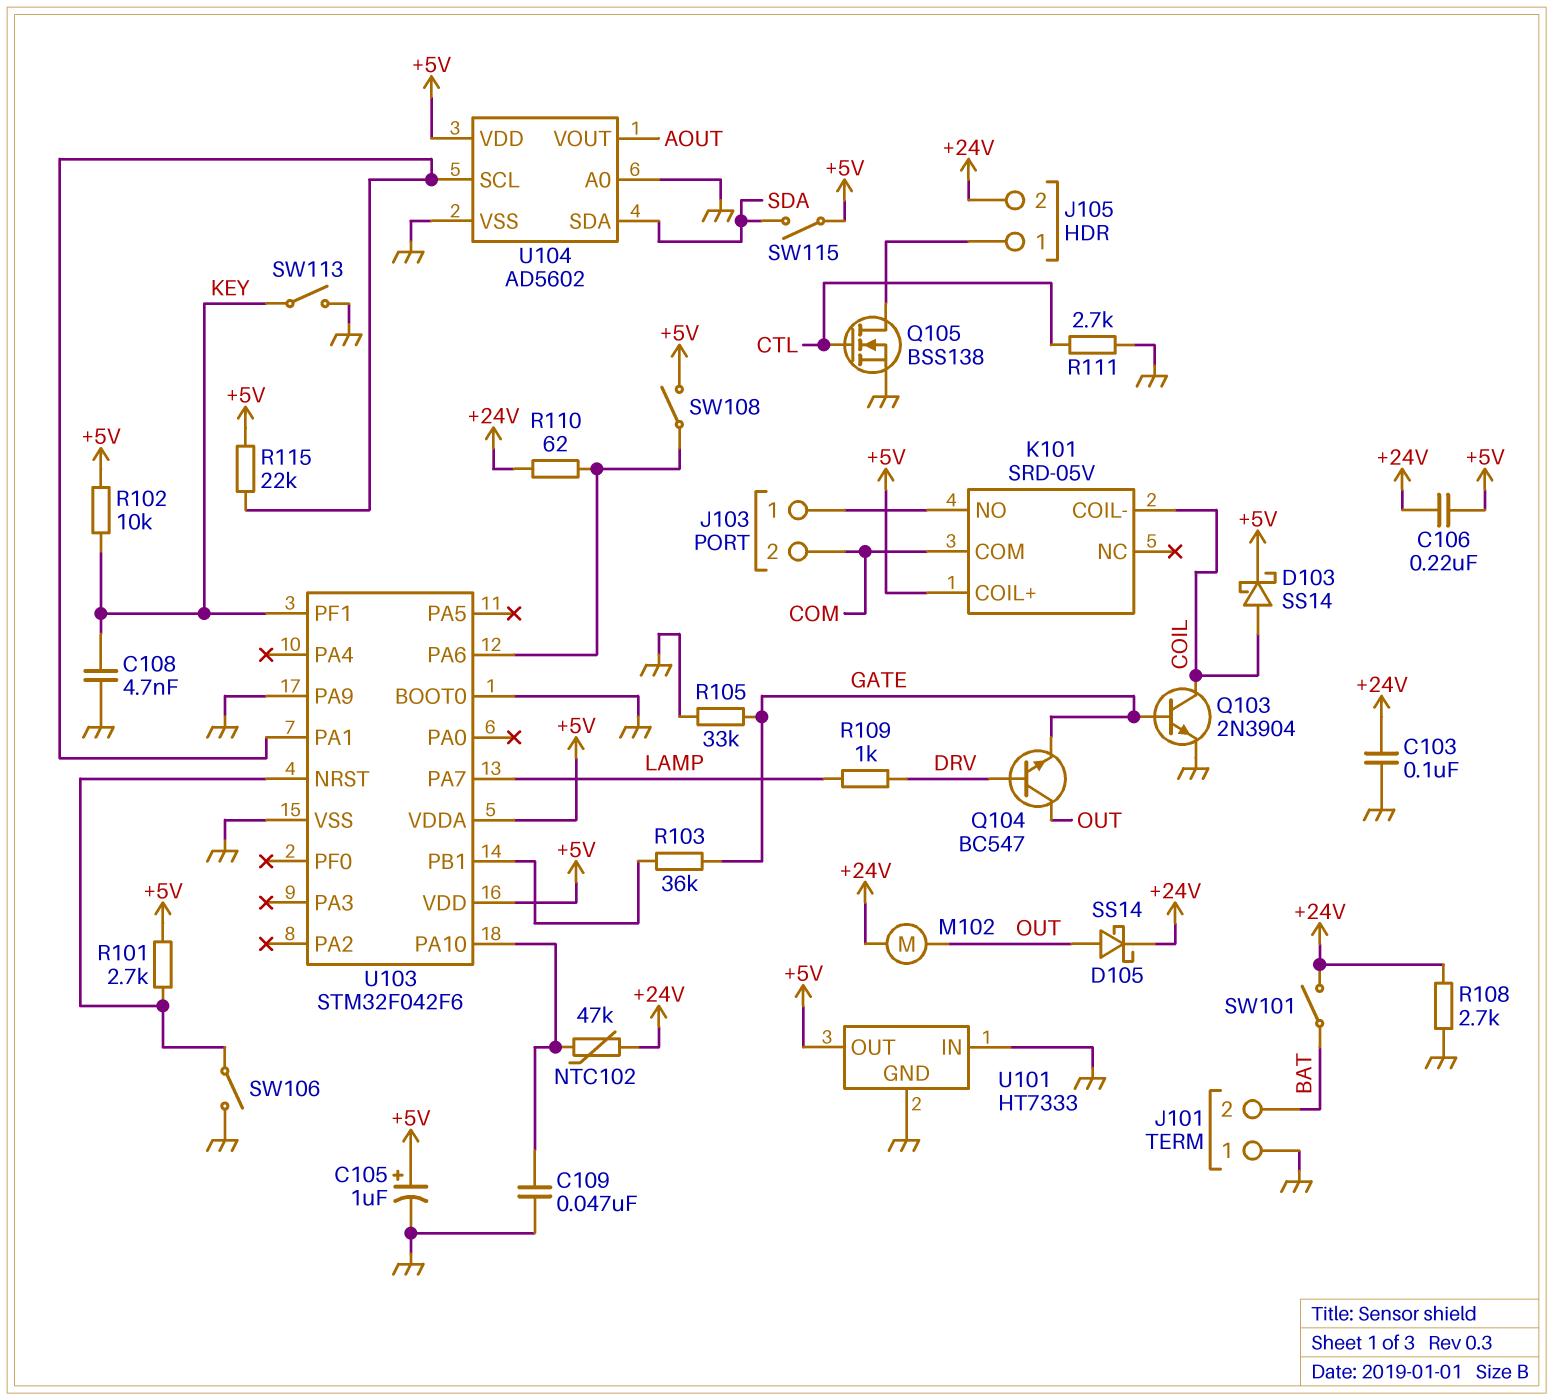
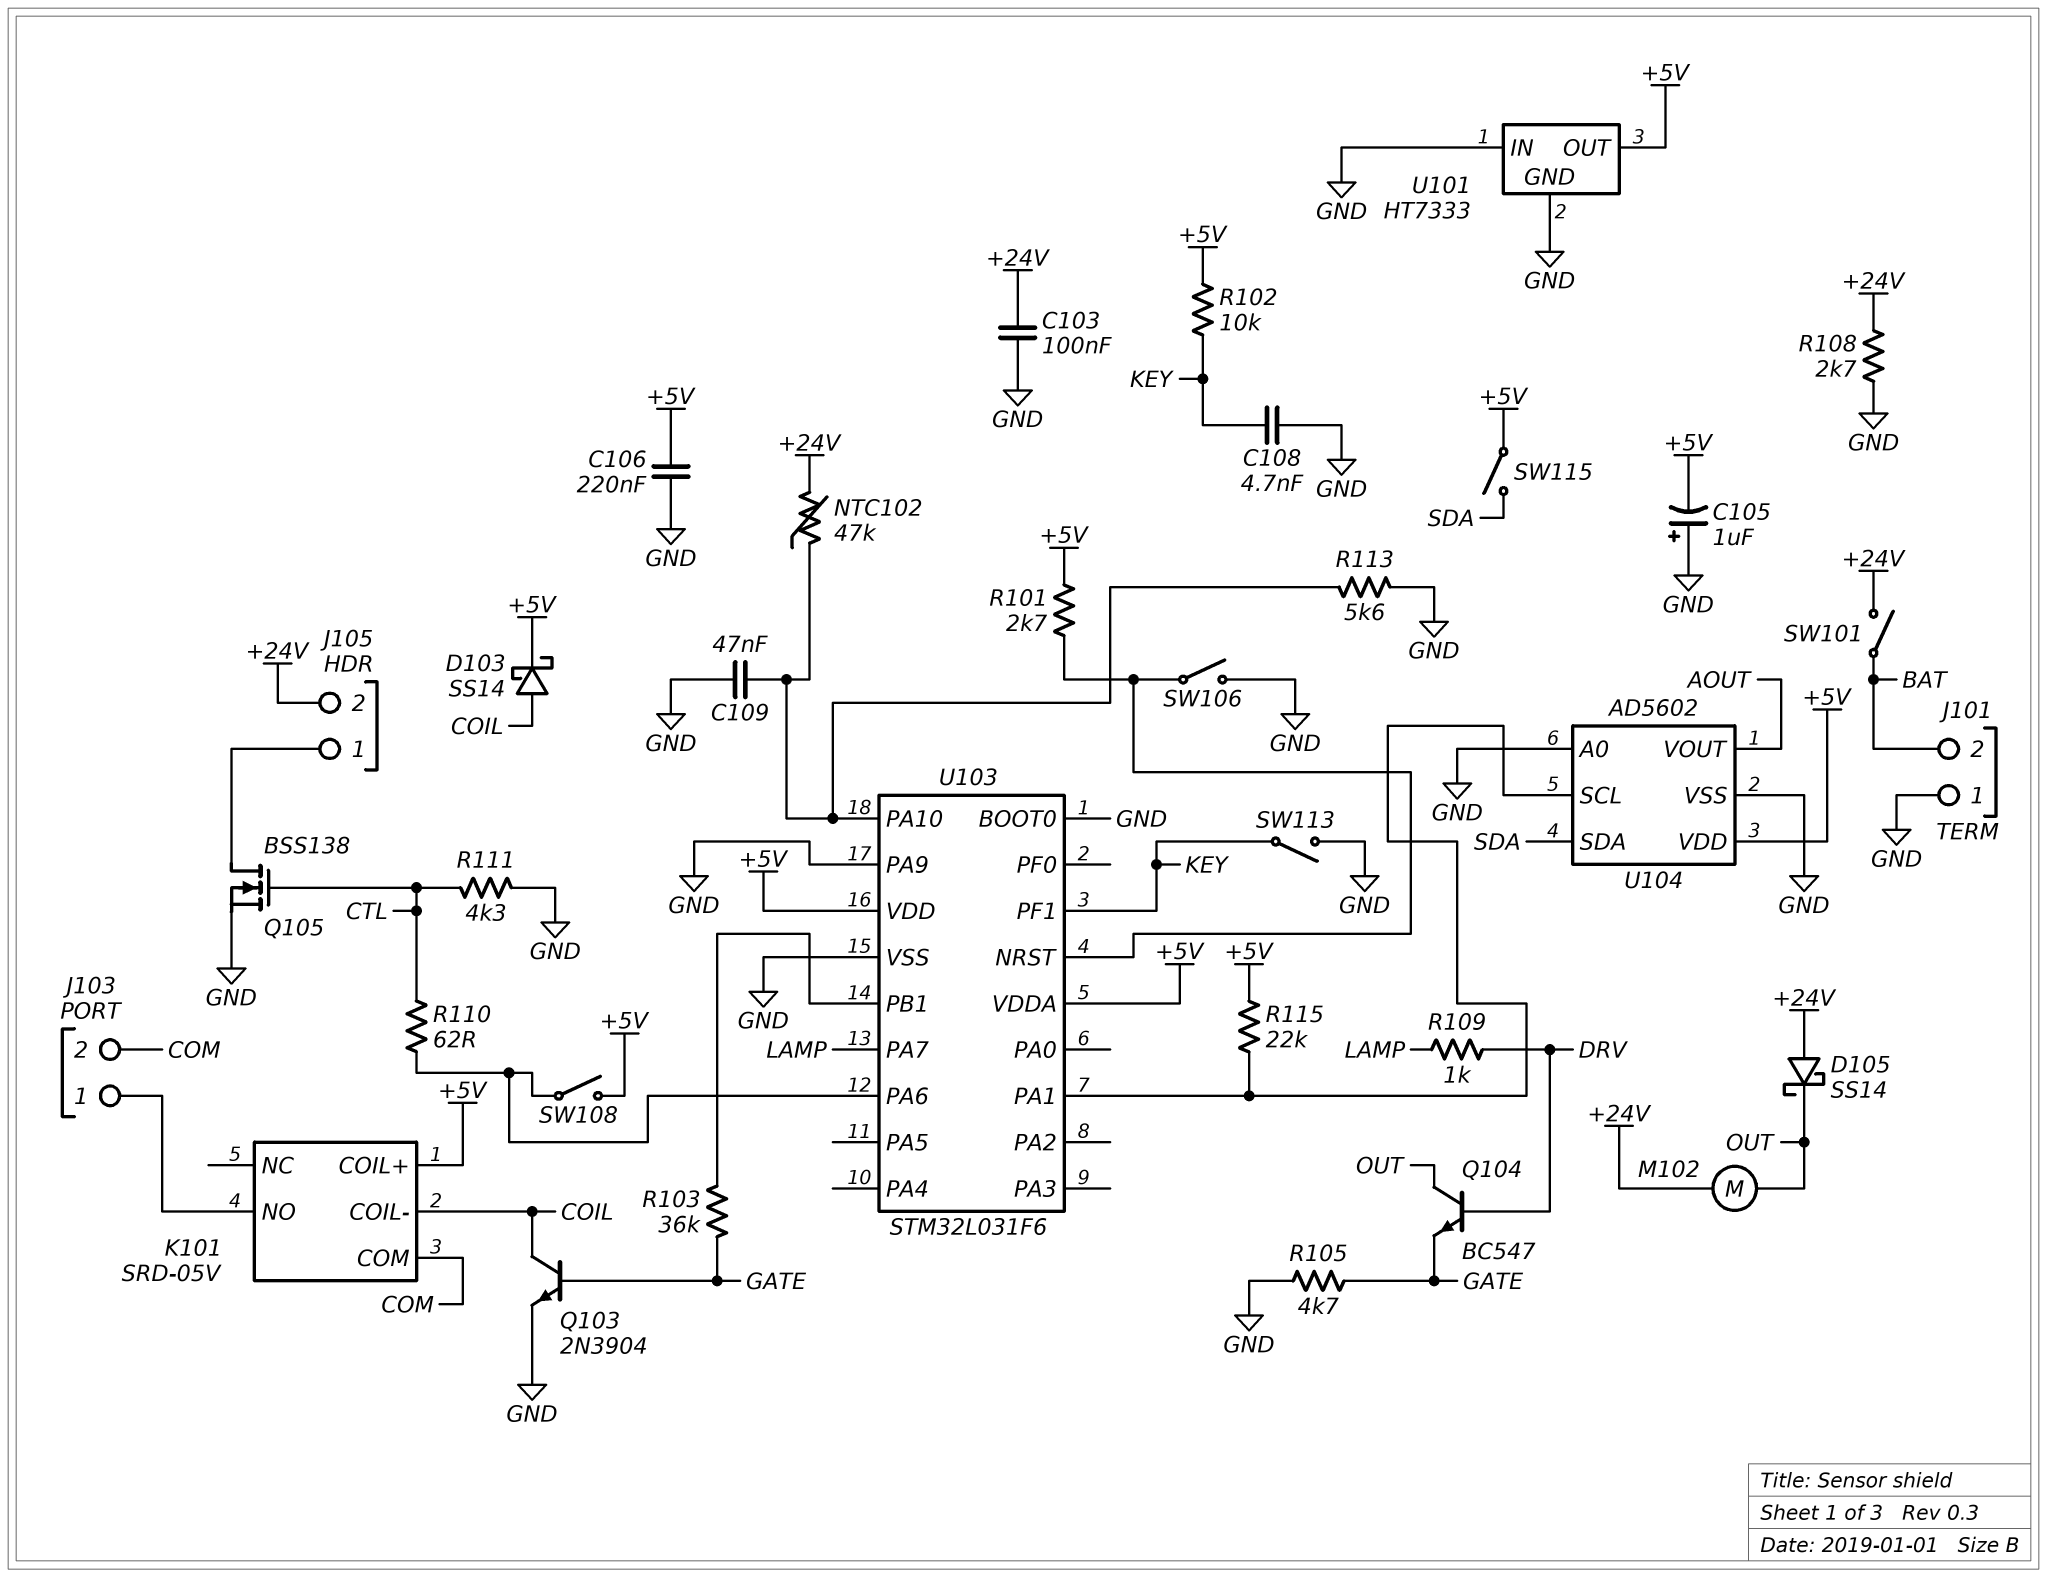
C105: 1uF (plus +5V, minus GND) -> 1uF (plus GND, minus +5V)
C106: 220nF (+5V, +24V) -> 220nF (+5V, GND)
D105: schottky SS14 (A OUT, K +24V) -> schottky SS14 (A +24V, K OUT)
R105: 33k (GATE, GND) -> 4.7k (GATE, GND)
R110: 62 (+24V, U103/PA6) -> 62 (CTL, U103/PA6)
R111: 2.7k (CTL, GND) -> 4.3k (CTL, GND)
R113: none -> 5.6k (GND, U103/PA10)
U103: STM32F042F6 -> STM32L031F6

